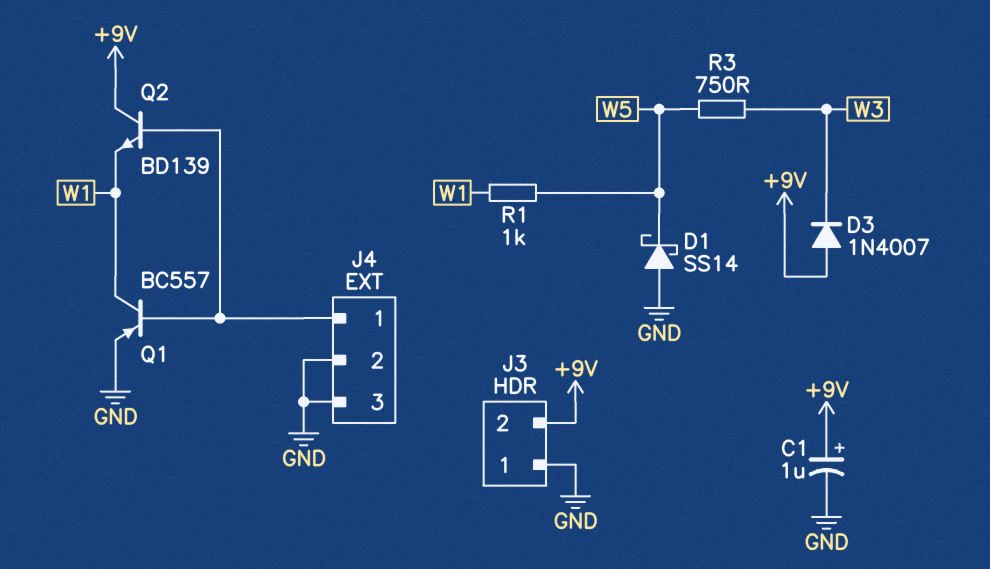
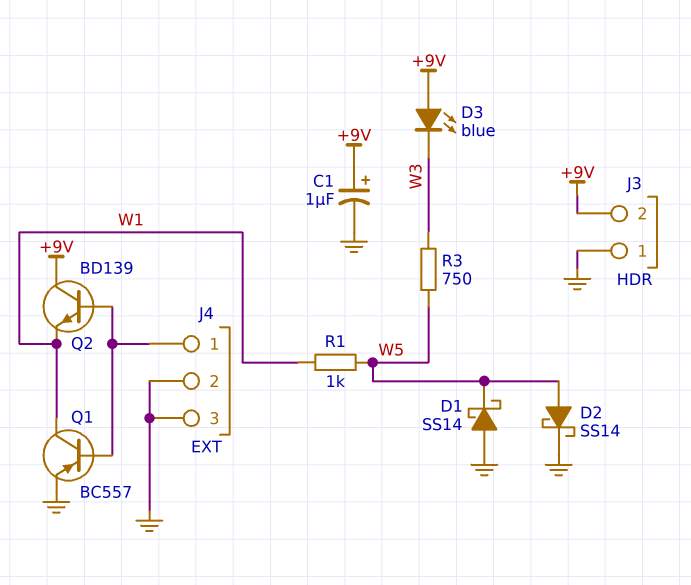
D2: none -> schottky SS14 (A W5, K GND)
D3: diode 1N4007 (A +9V, K W3) -> LED blue (A +9V, K W3)

